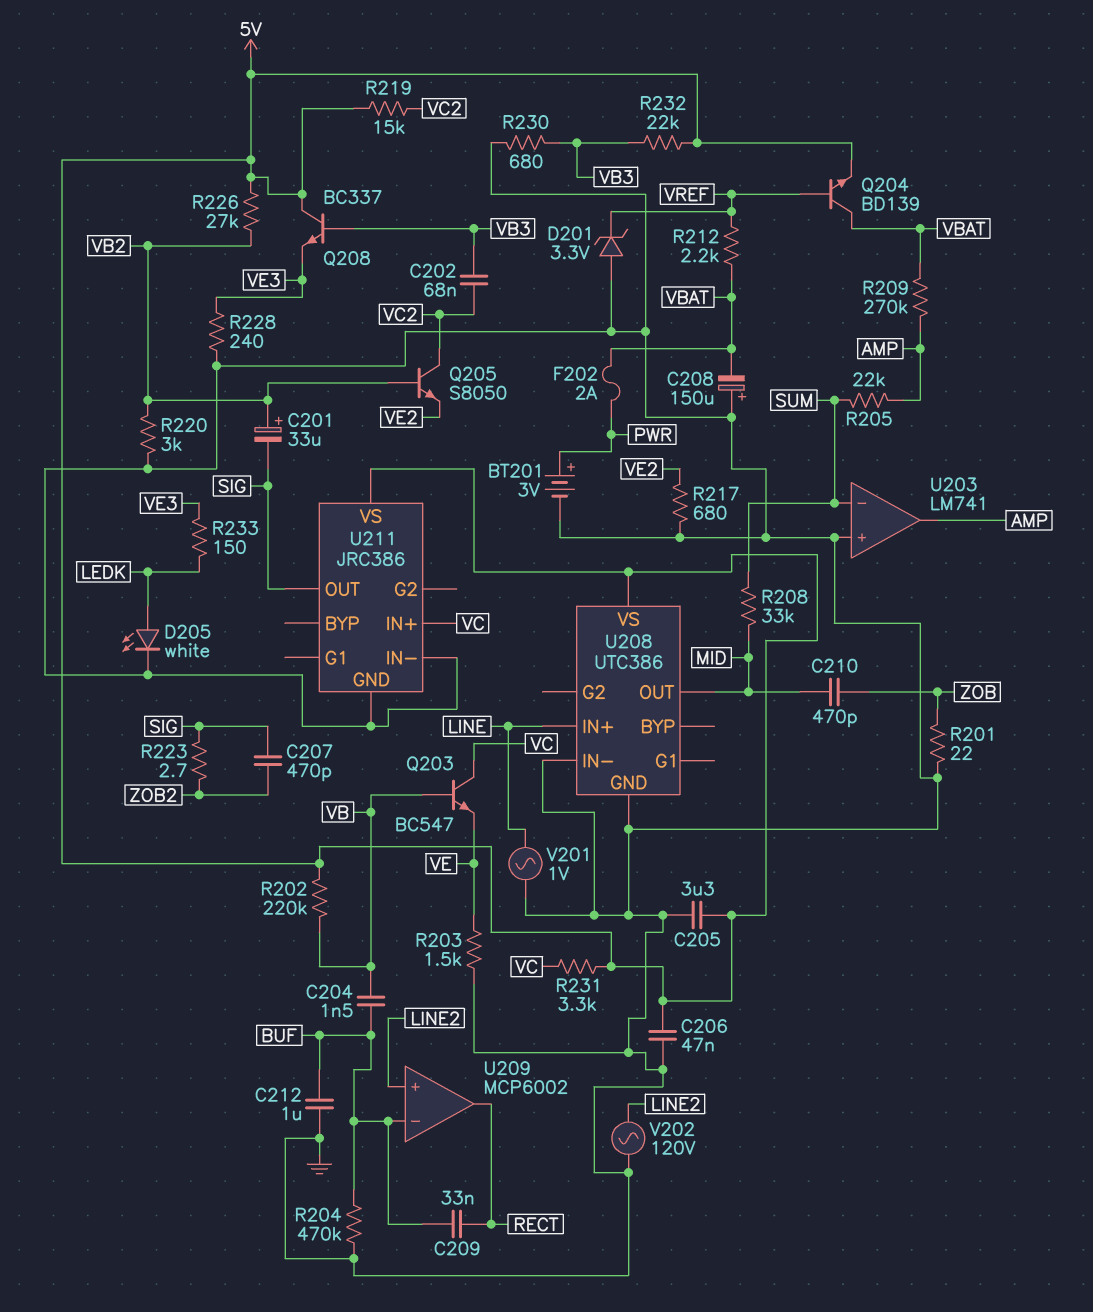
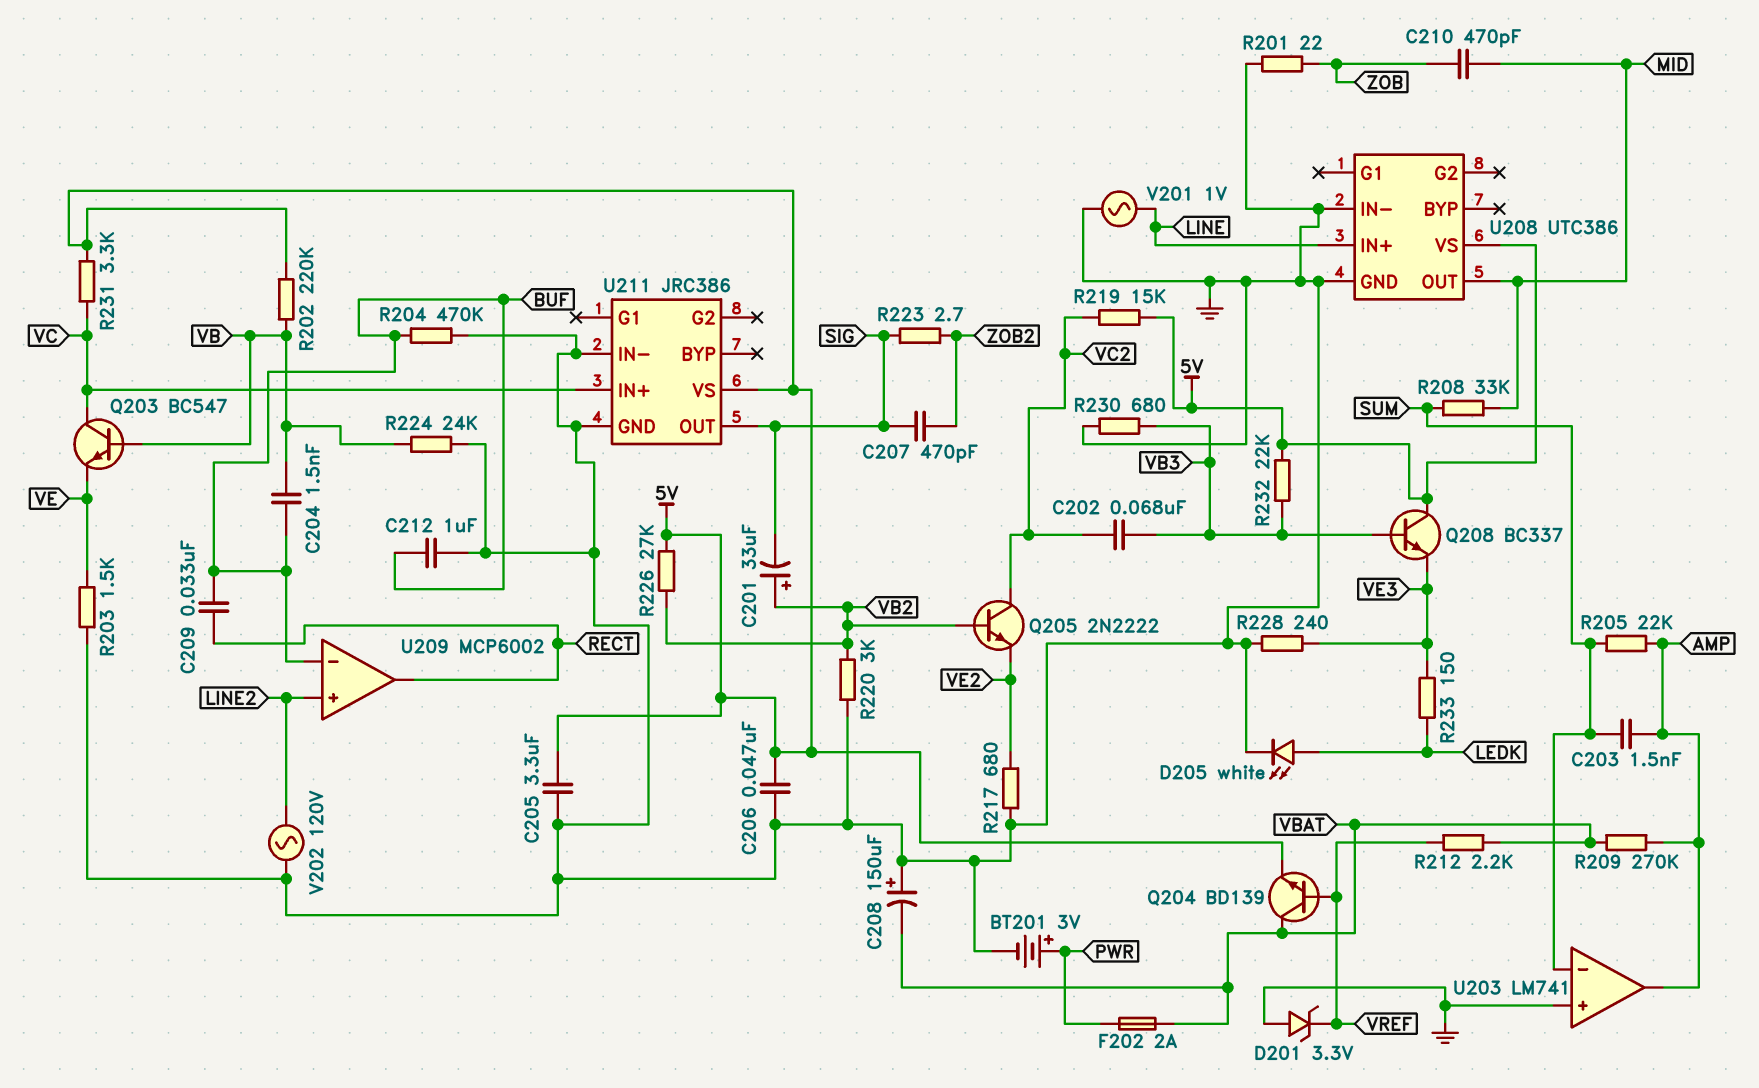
C203: none -> 1.5nF (AMP, SUM)
Q205: NPN S8050 (B VB2, C VC2, E VE2) -> NPN 2N2222 (B VB2, C VC2, E VE2)
R224: none -> 24k (GND, VB)

